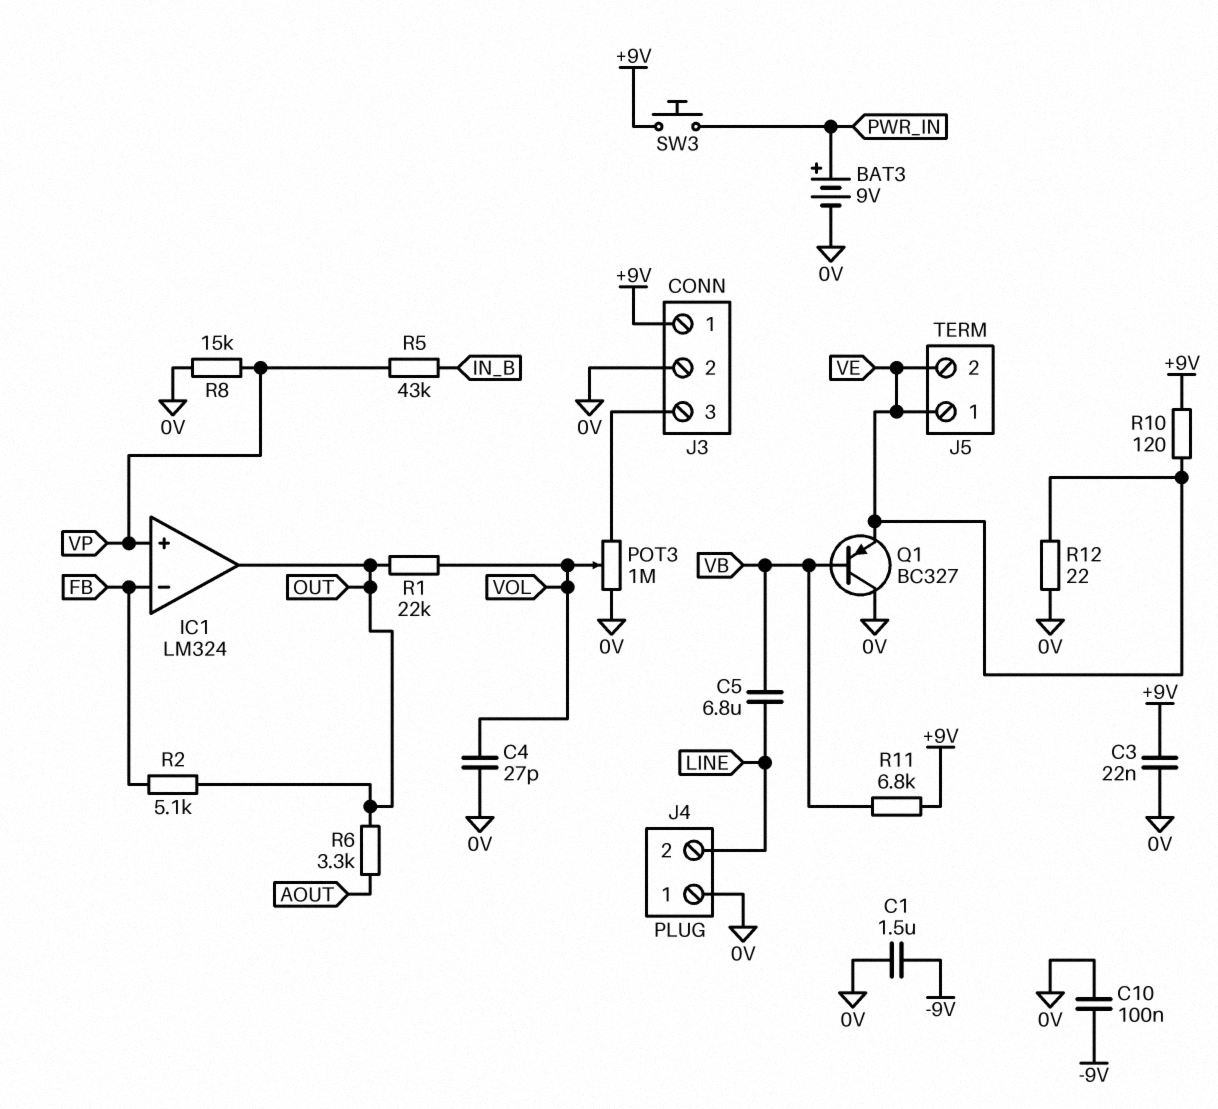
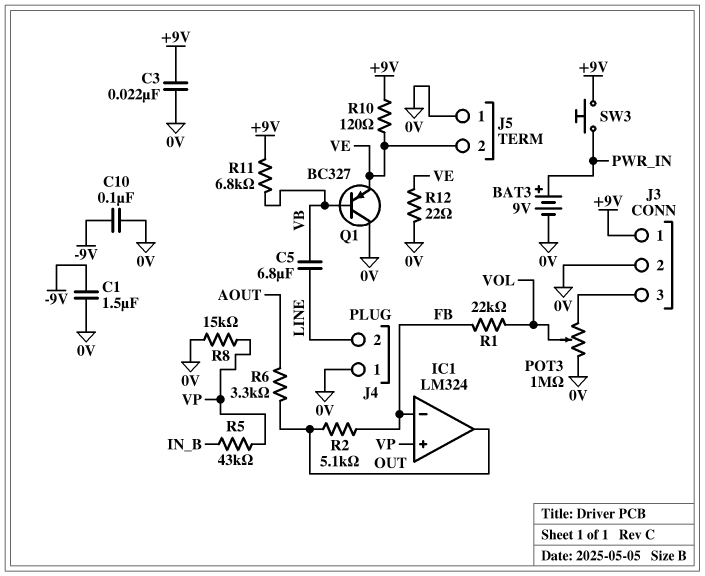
C4: 27pF (0V, VOL) -> none
J5 pin 1: VE -> 0V
R1: 22k (OUT, VOL) -> 22k (FB, VOL)

